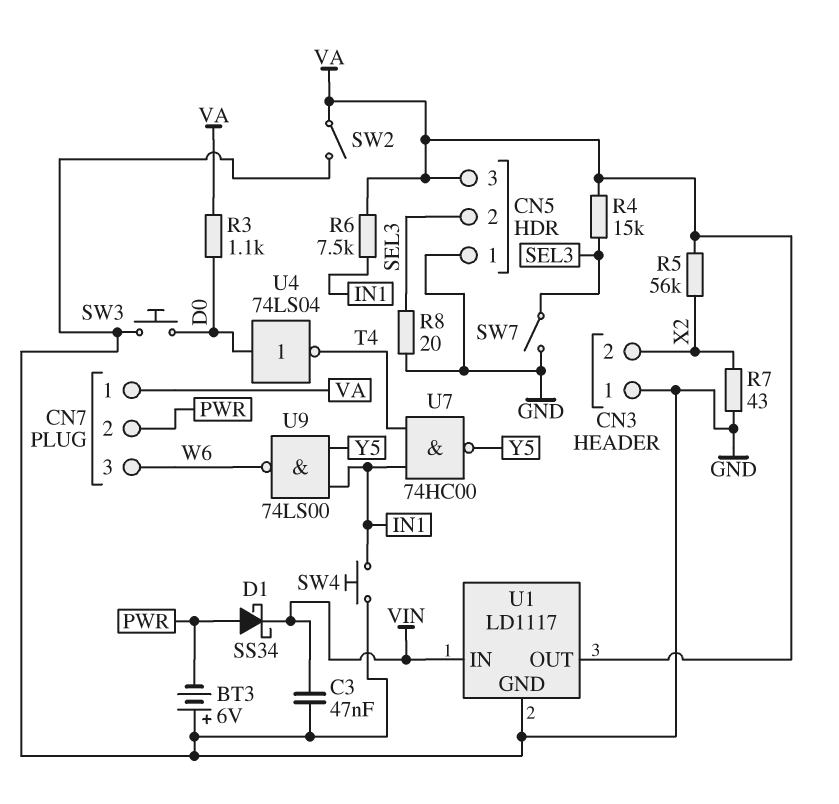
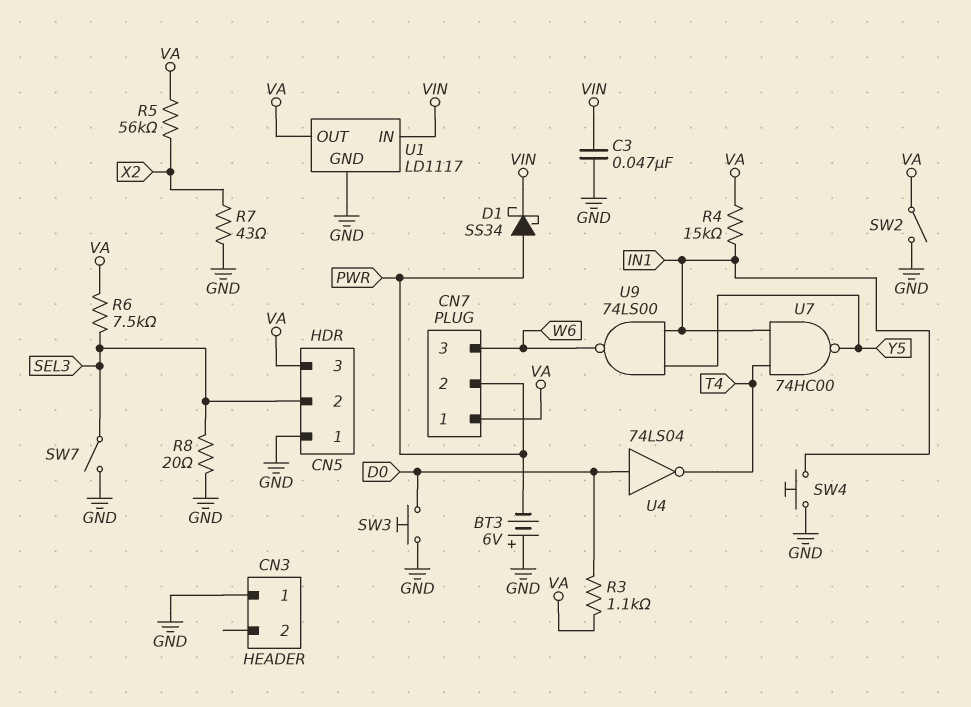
CN3 pin 2: X2 -> none
R4: 15k (SEL3, VA) -> 15k (IN1, VA)
R6: 7.5k (IN1, VA) -> 7.5k (SEL3, VA)

